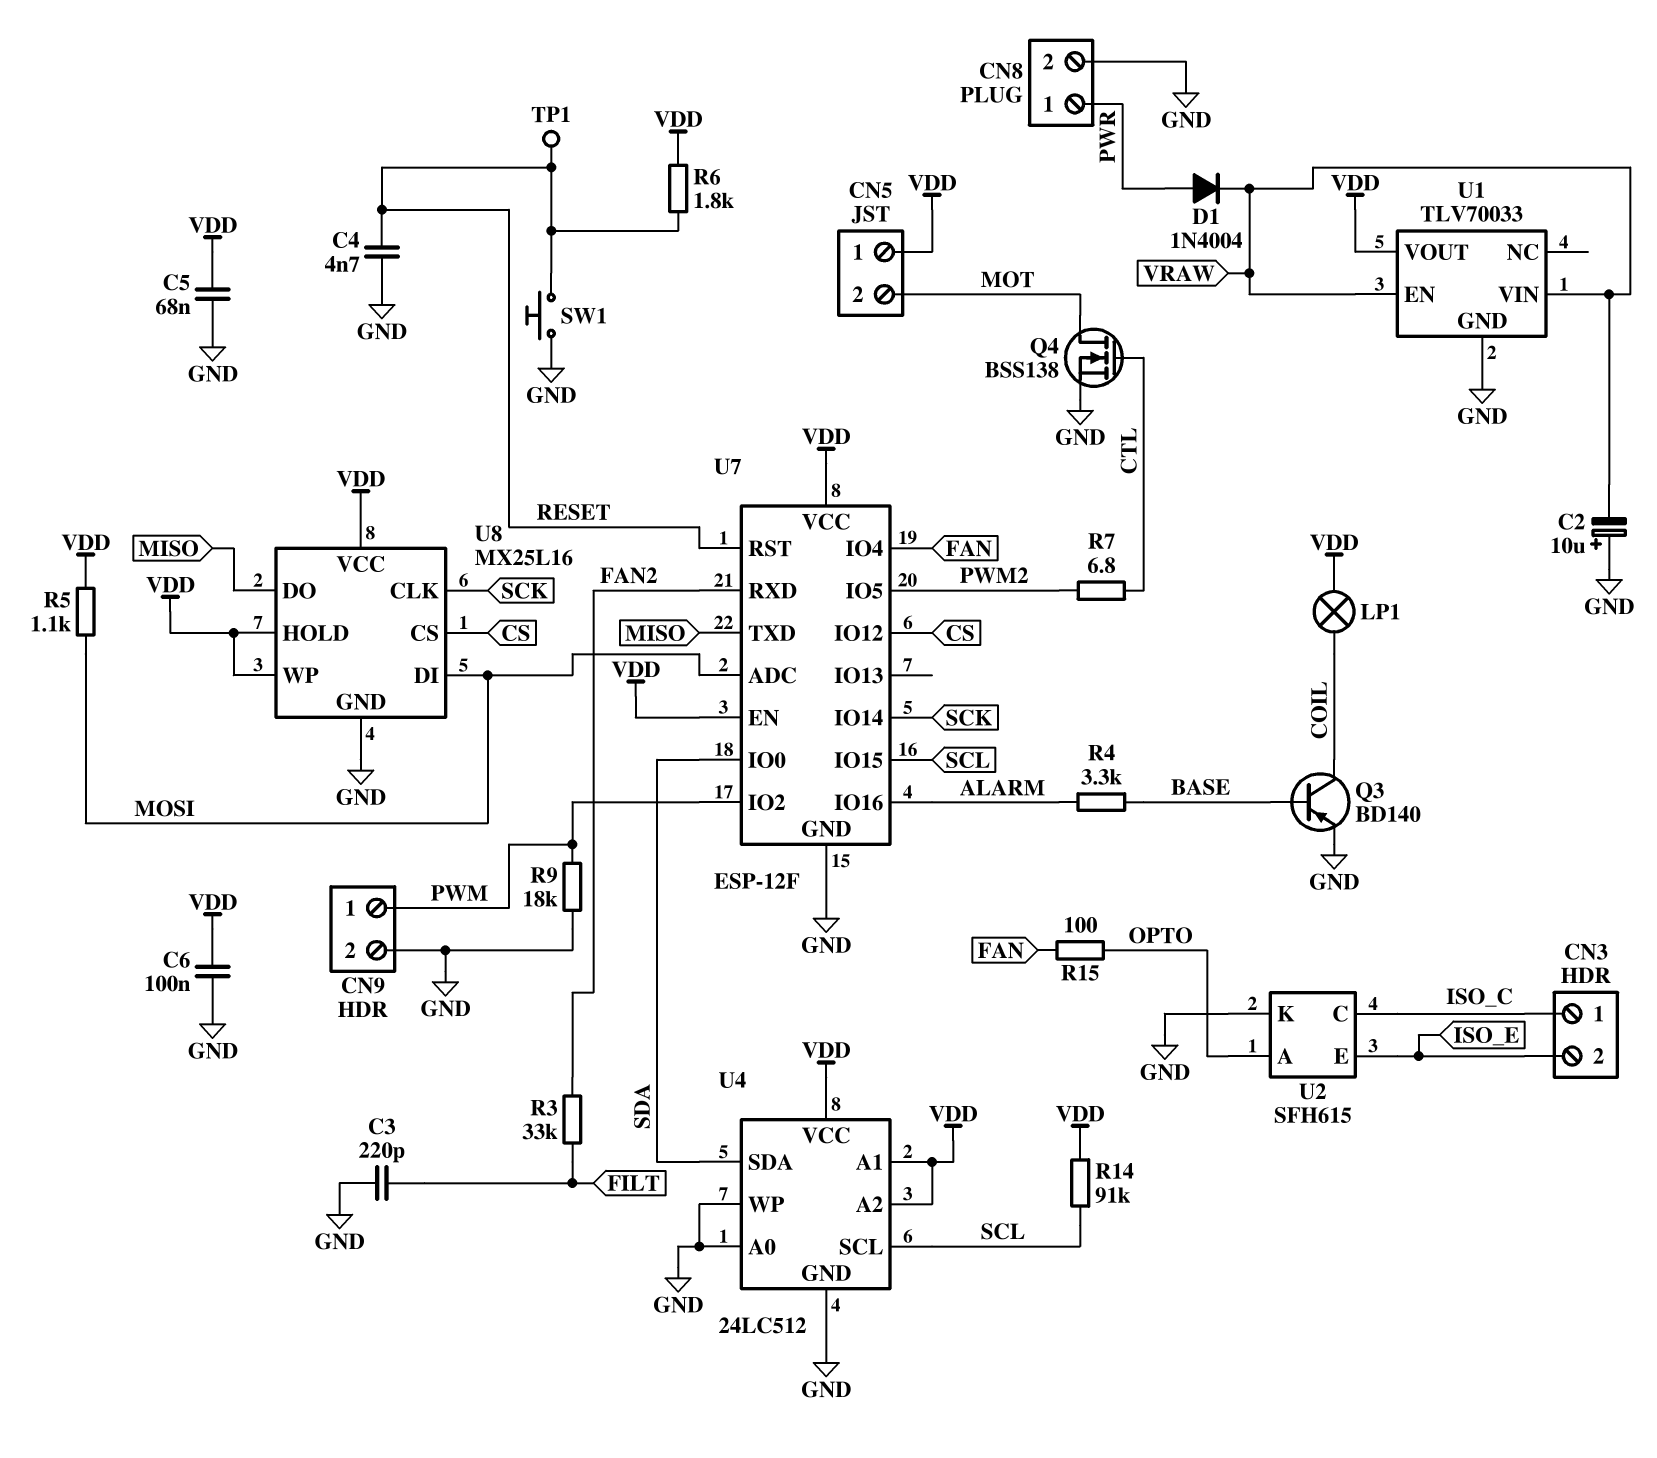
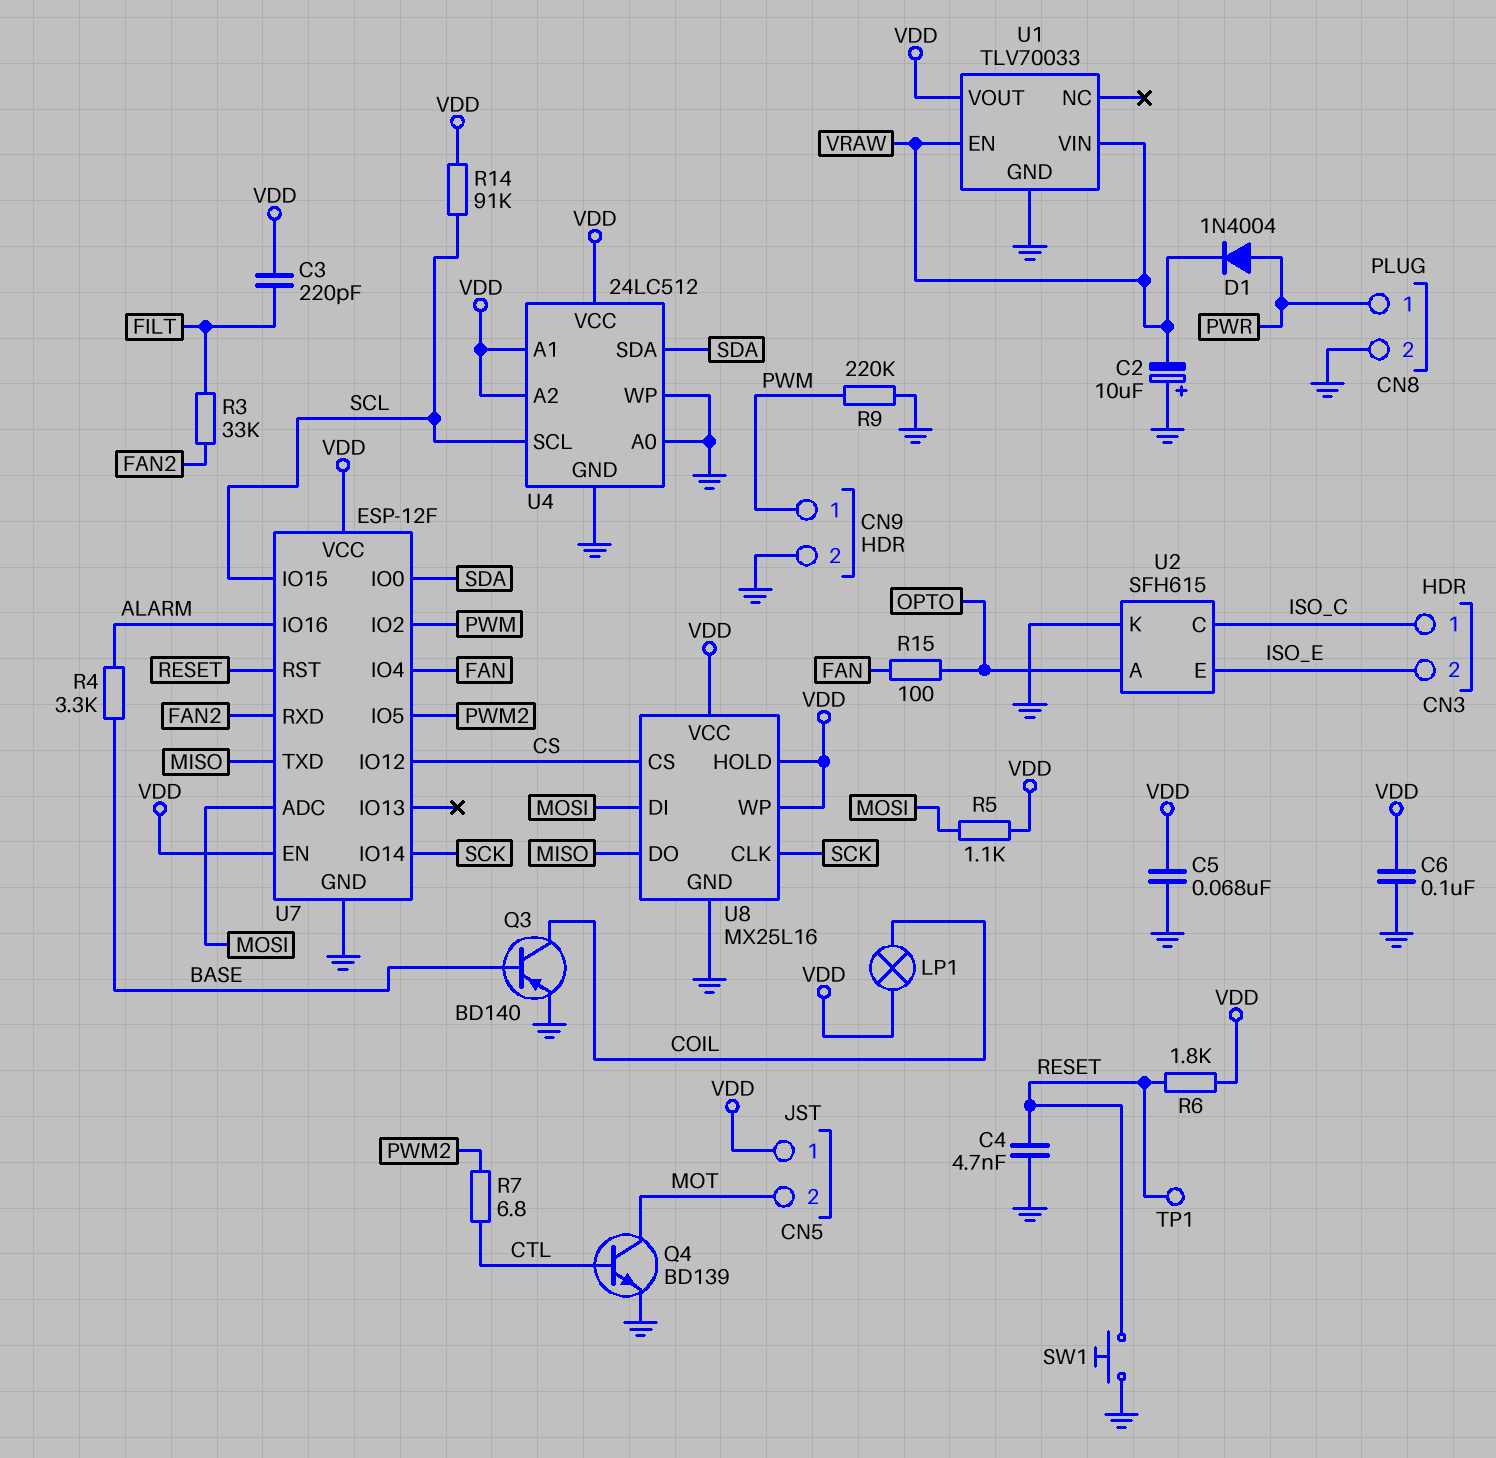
C3: 220pF (FILT, GND) -> 220pF (FILT, VDD)
Q4: NMOS BSS138 (G CTL, D MOT, S GND) -> NPN BD139 (B CTL, C MOT, E GND)
R9: 18k (GND, PWM) -> 220k (GND, PWM)

